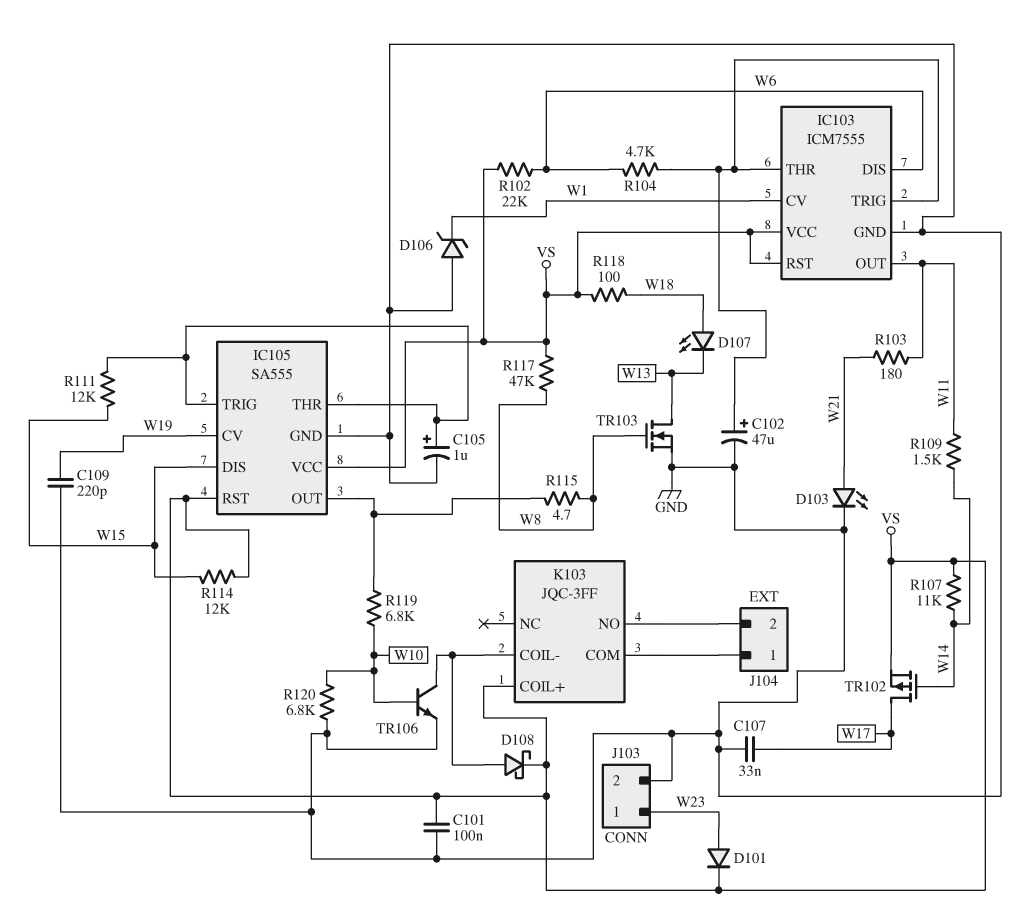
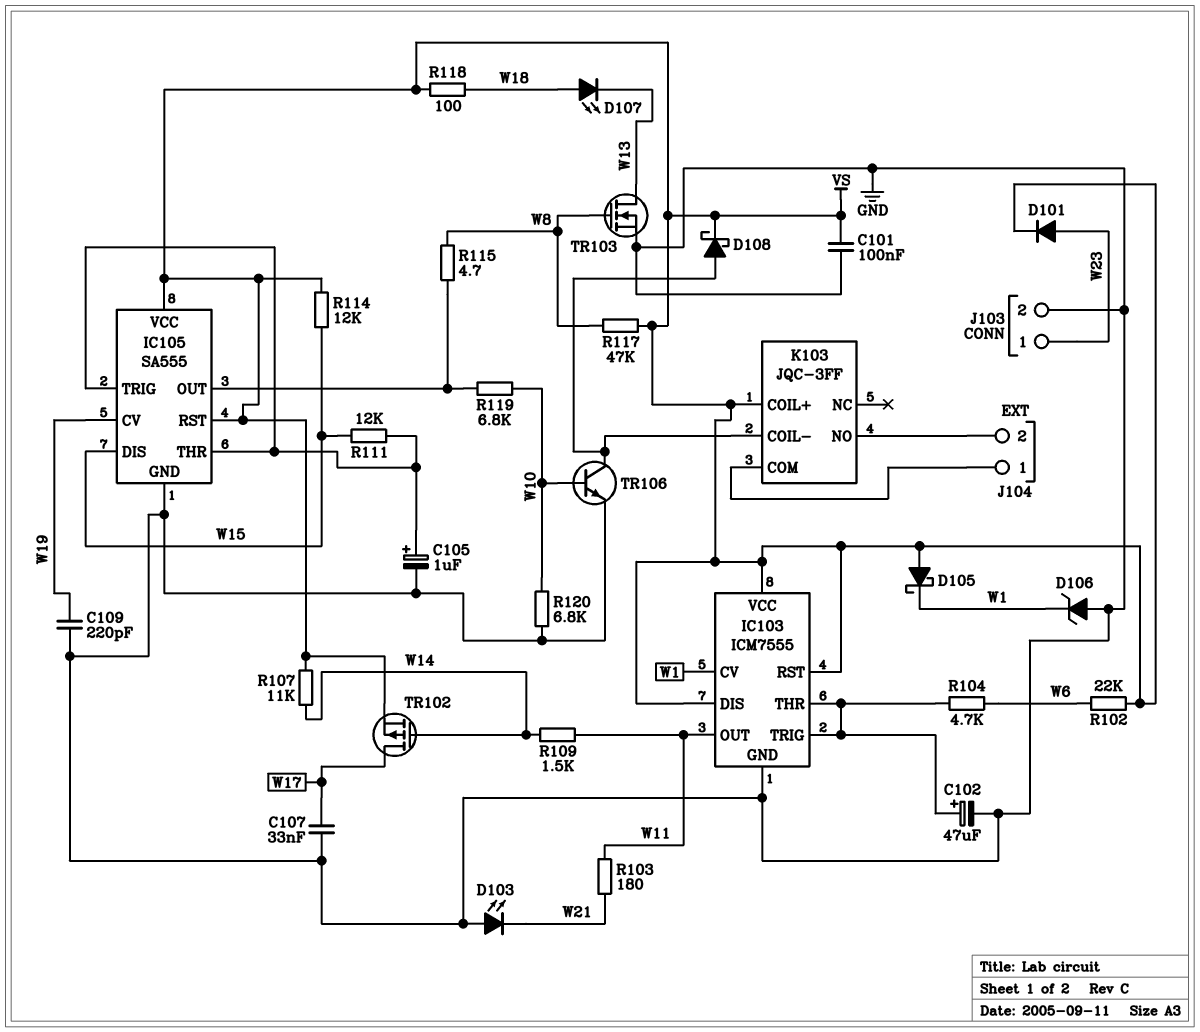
D103: LED (A W21, K GND) -> LED (A GND, K W21)
D105: none -> schottky (A VS, K W1)
IC103 pin DIS: W6 -> VS

